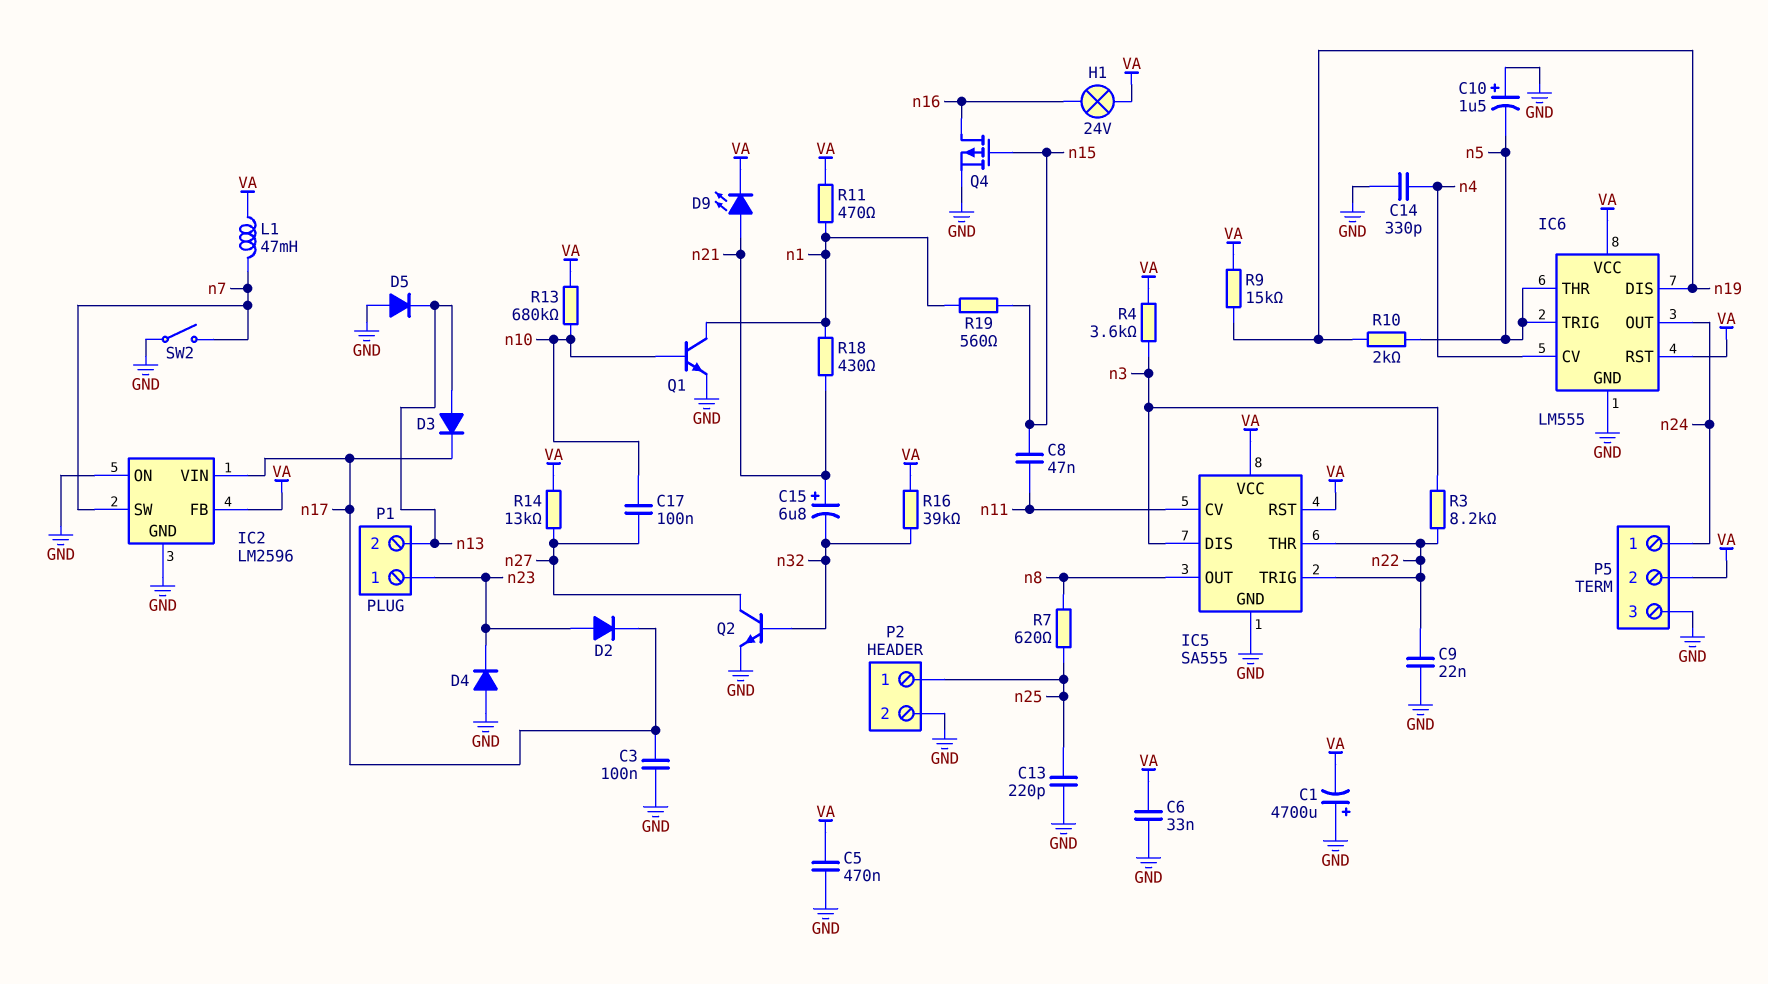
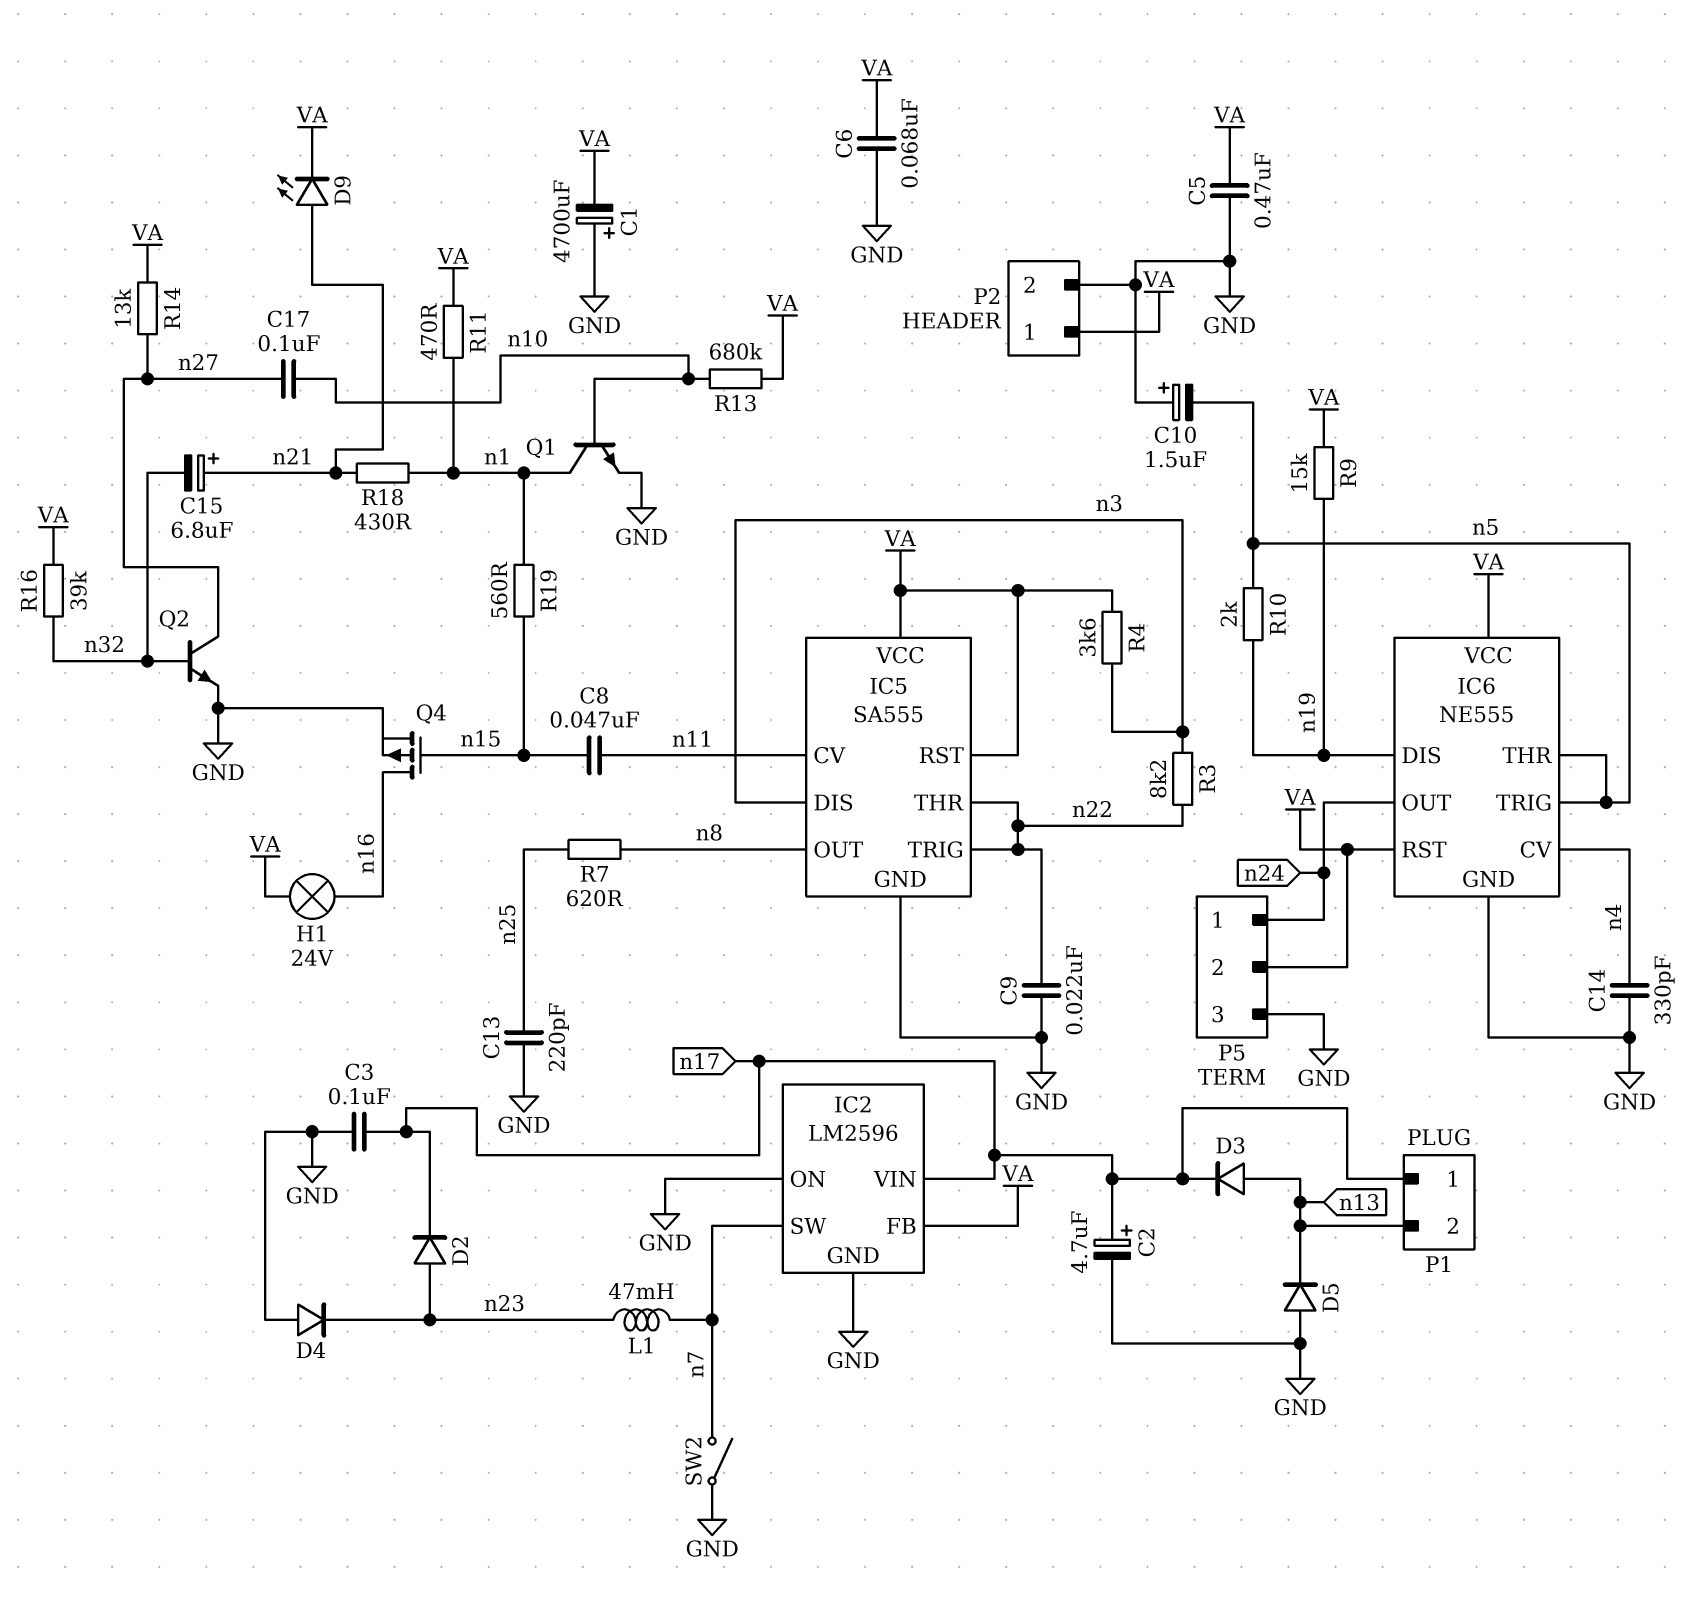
C2: none -> 4.7uF (plus n17, minus GND)
C6: 33nF (GND, VA) -> 68nF (GND, VA)
IC6: LM555 -> NE555
L1: 47mH (VA, n7) -> 47mH (n7, n23)
P1 pin 1: n23 -> n17
P2 pin 1: n25 -> VA

